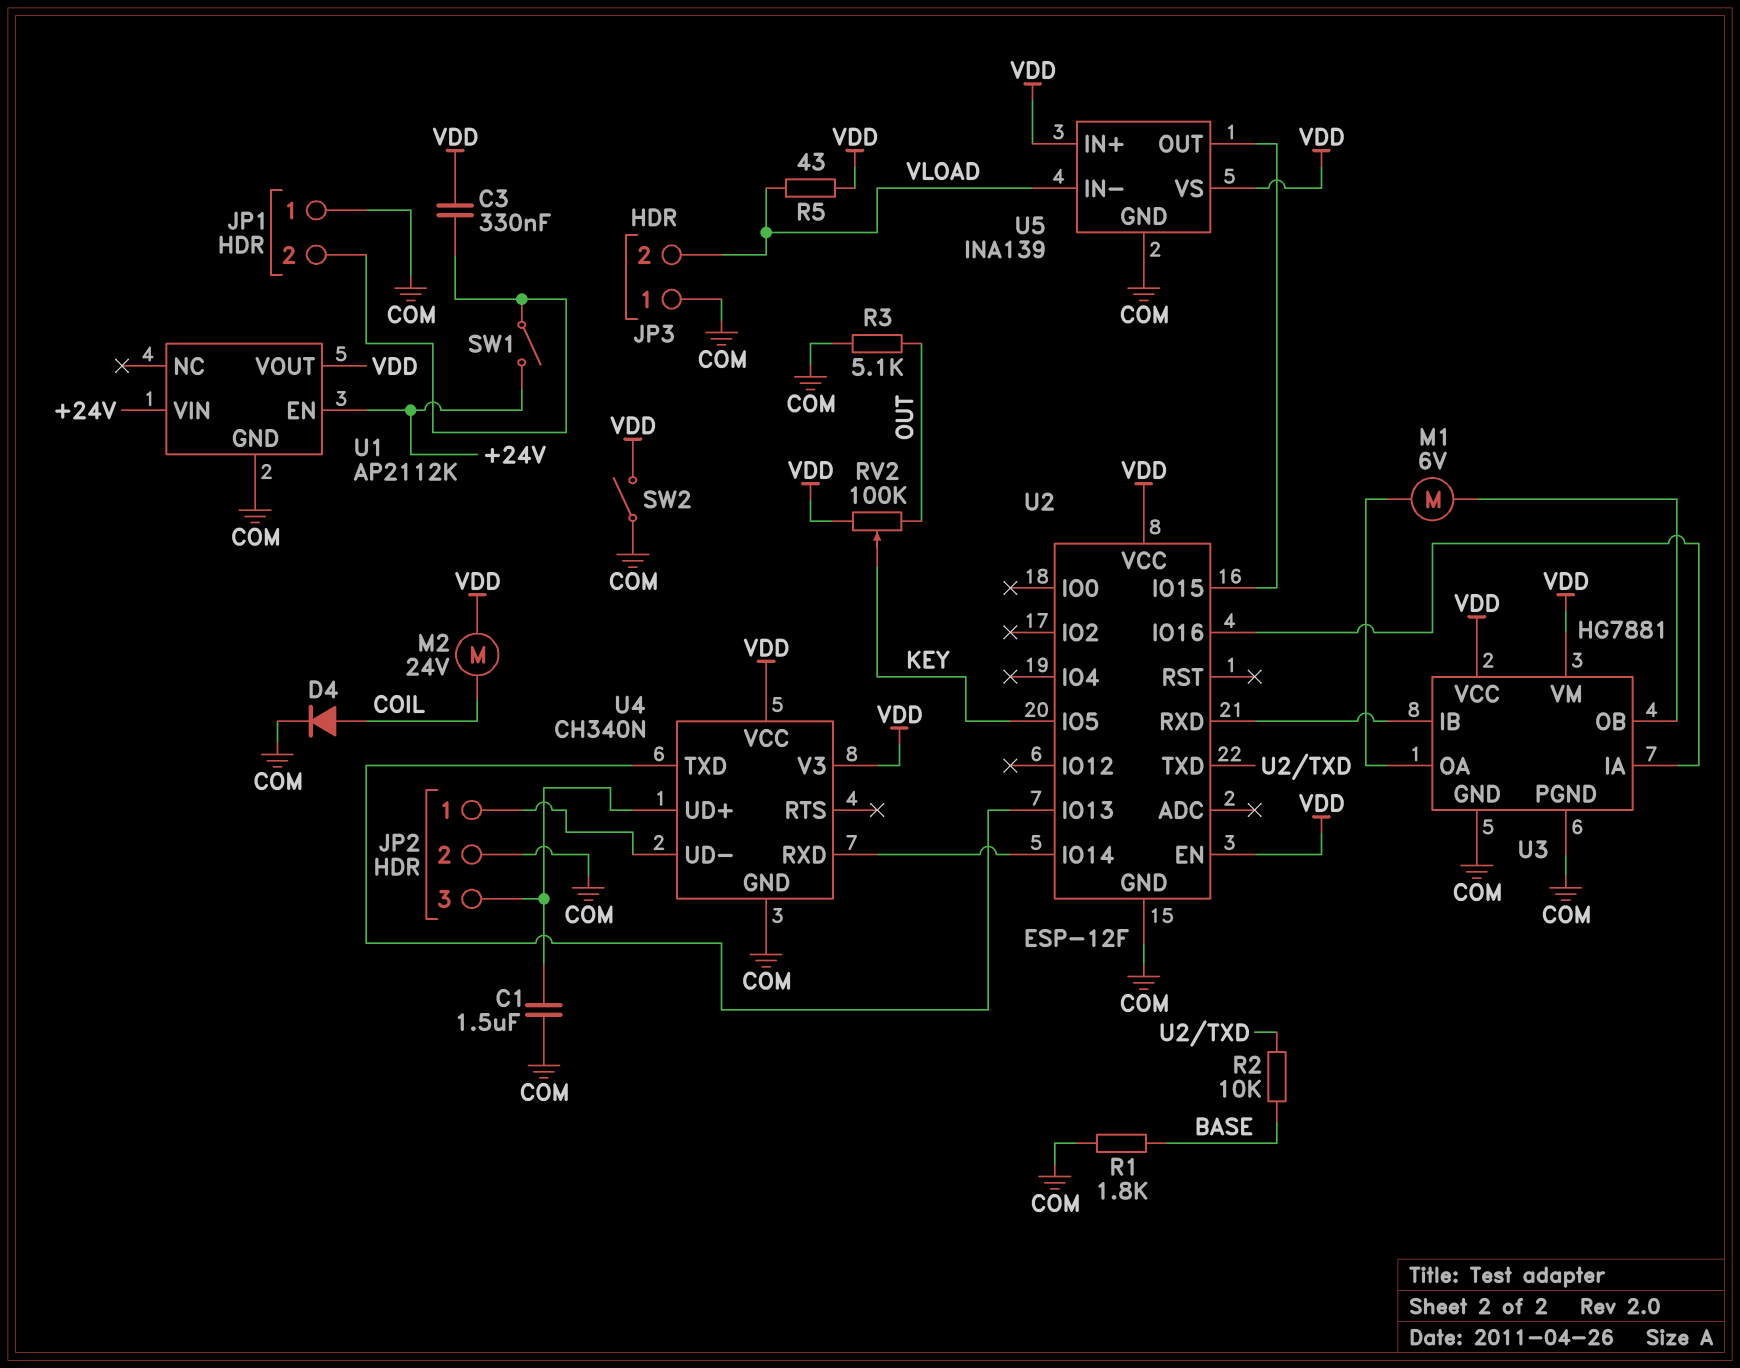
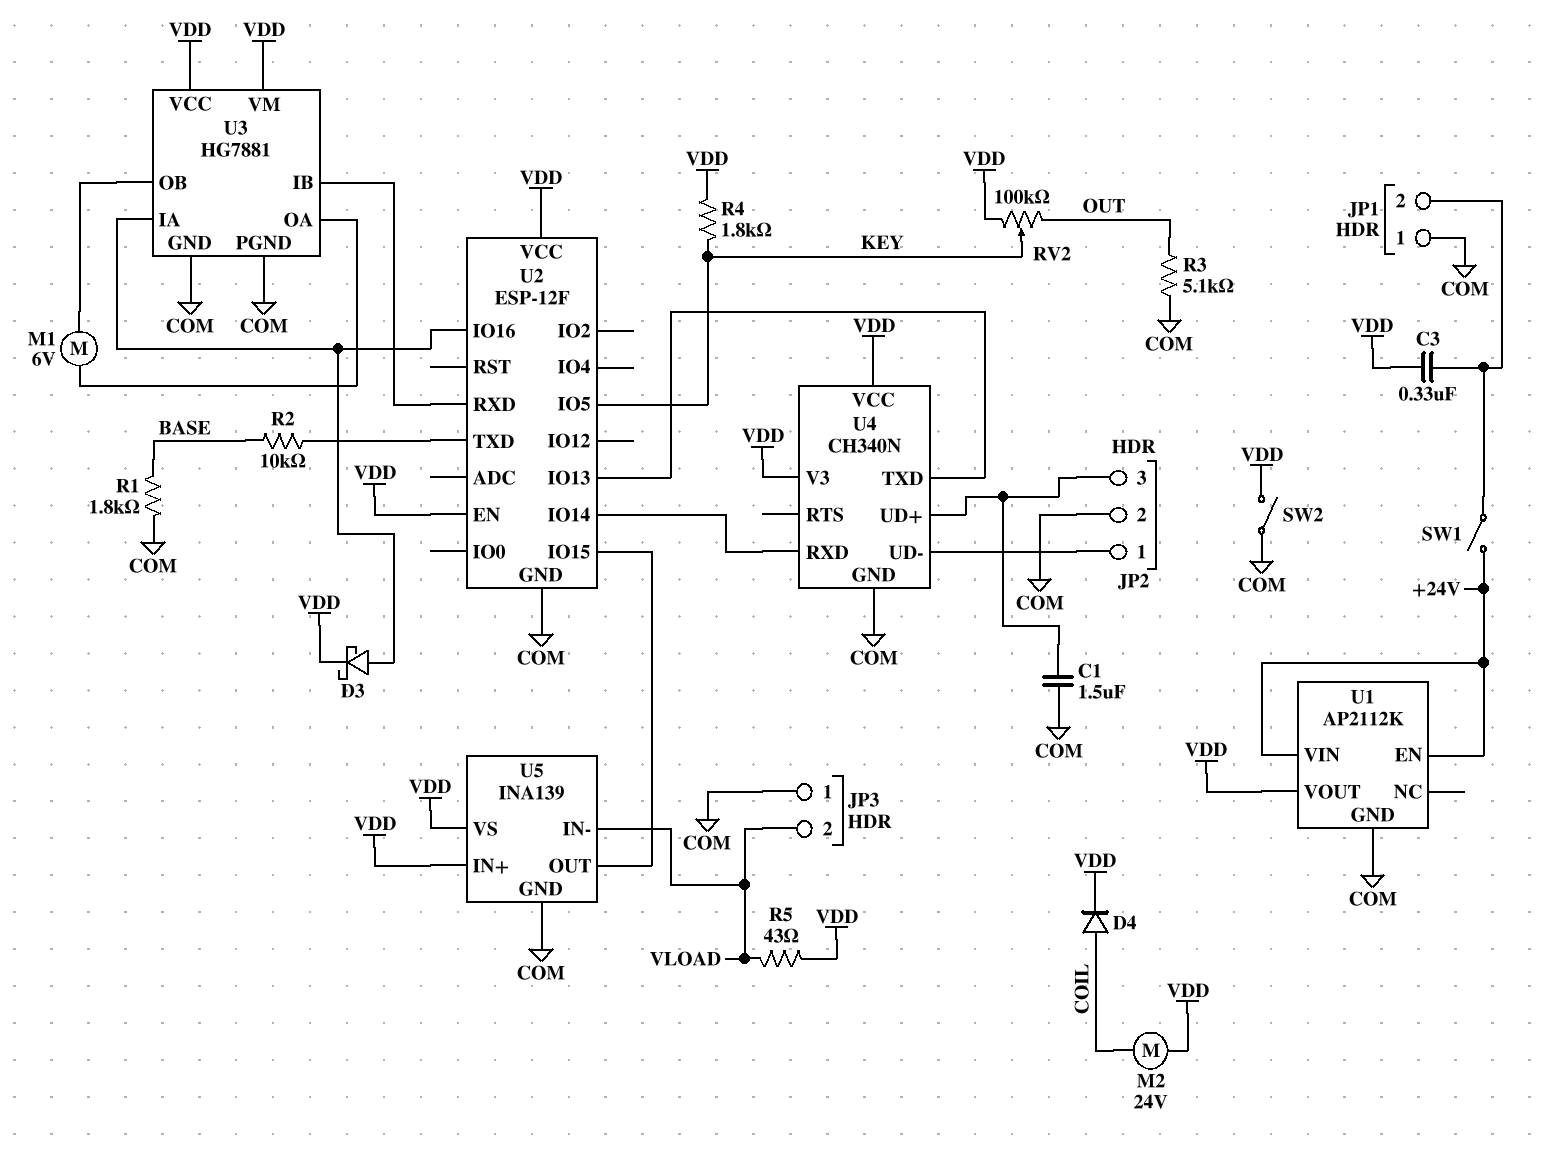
D3: none -> schottky (A U2/IO16, K VDD)
D4: diode (A COIL, K COM) -> diode (A COIL, K VDD)
R4: none -> 1.8k (KEY, VDD)

